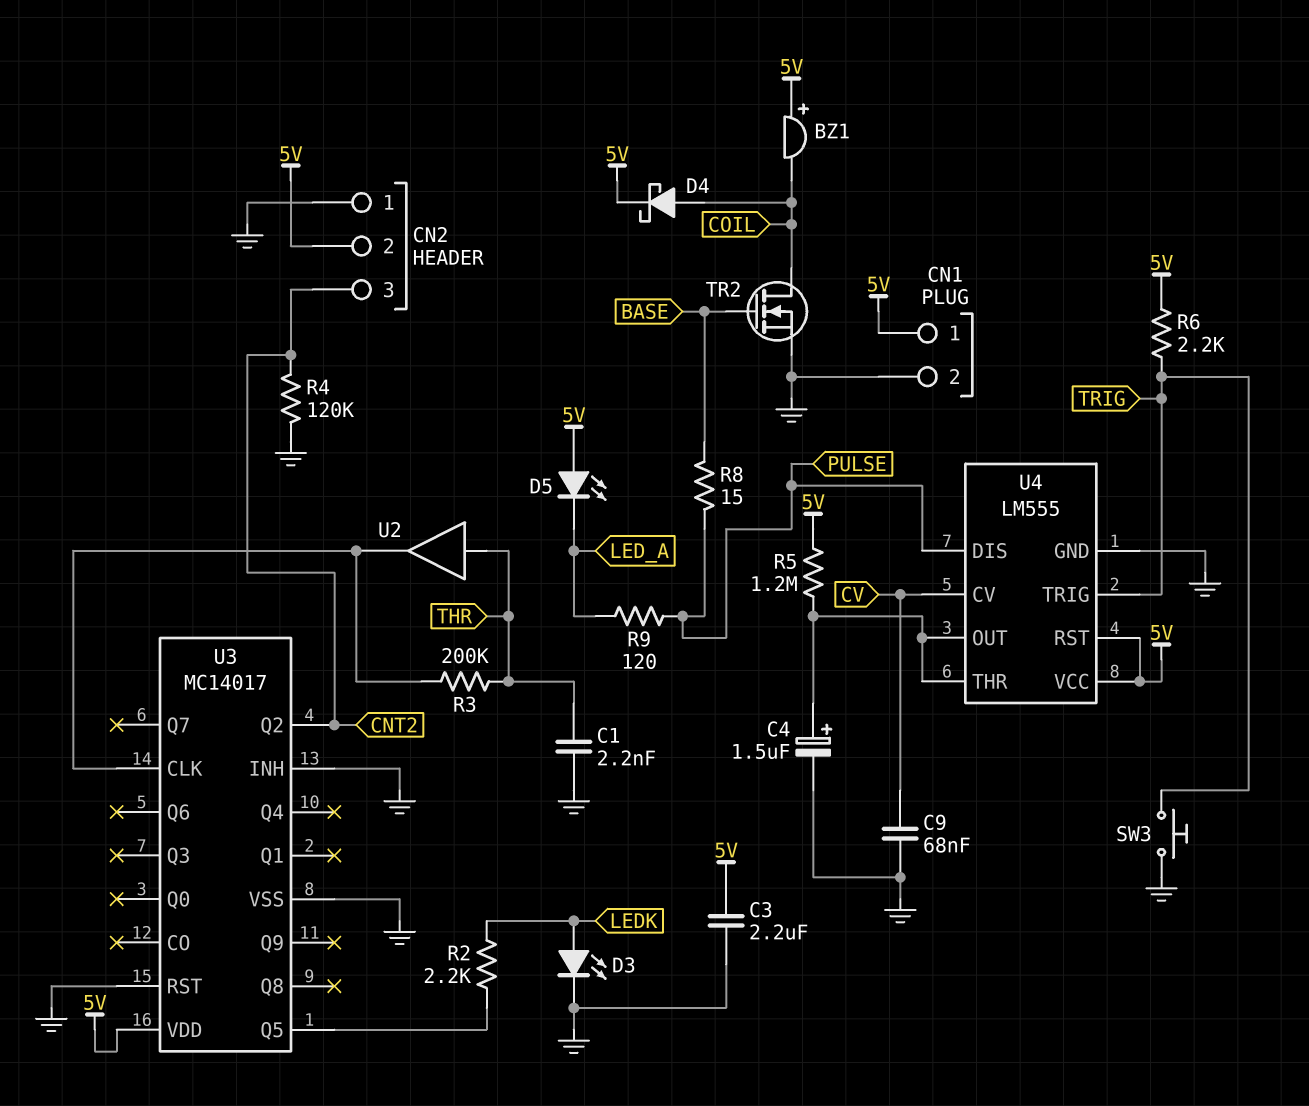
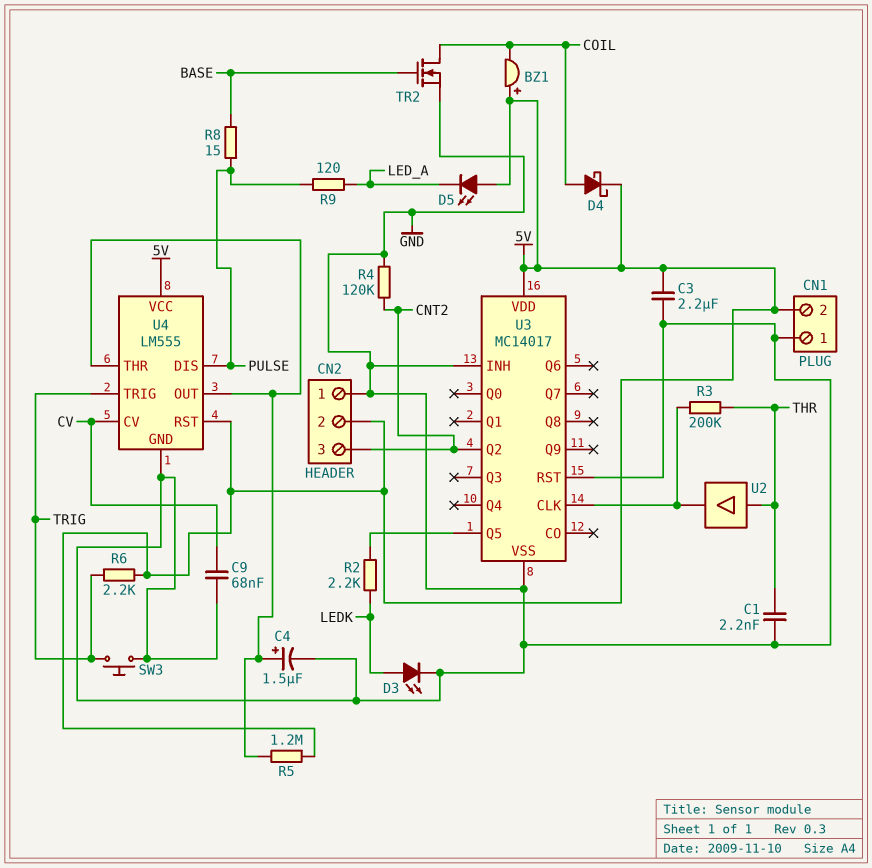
CN1 pin 1: 5V -> GND
CN1 pin 2: GND -> 5V

